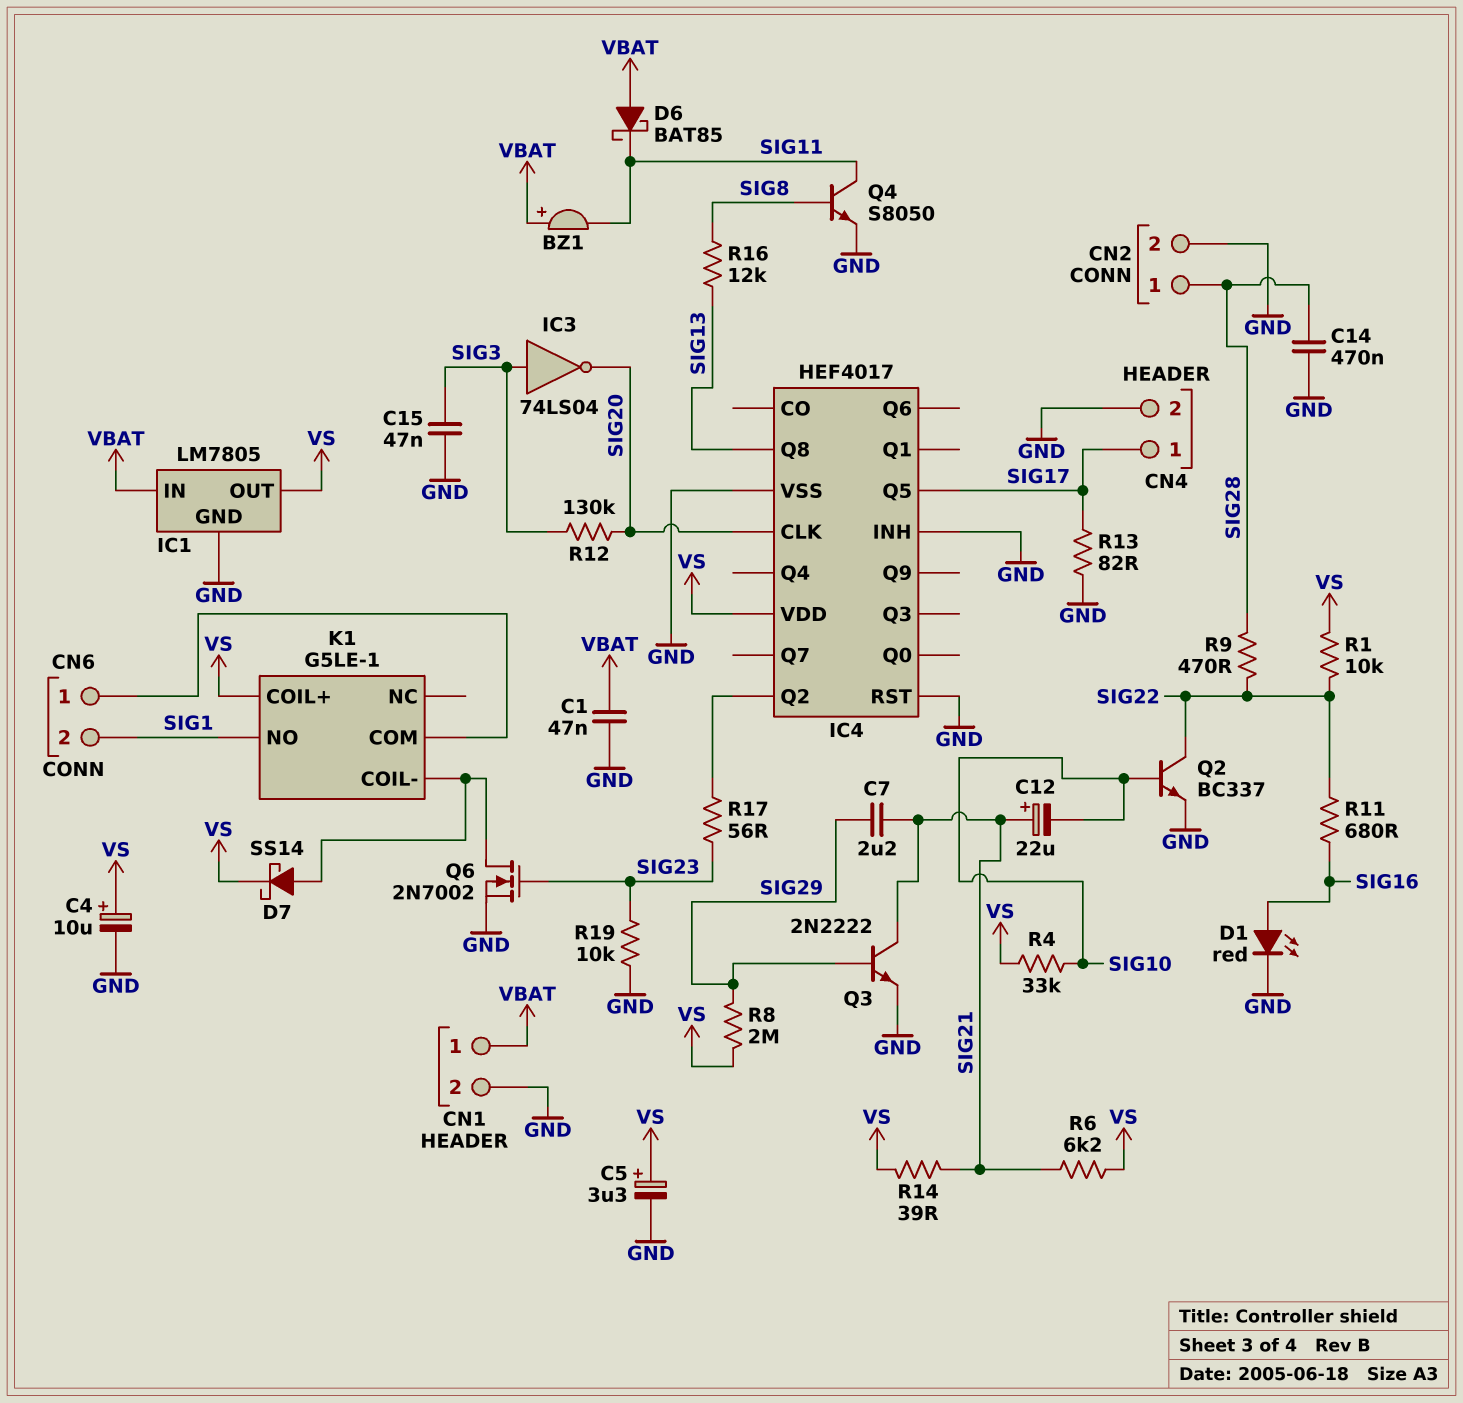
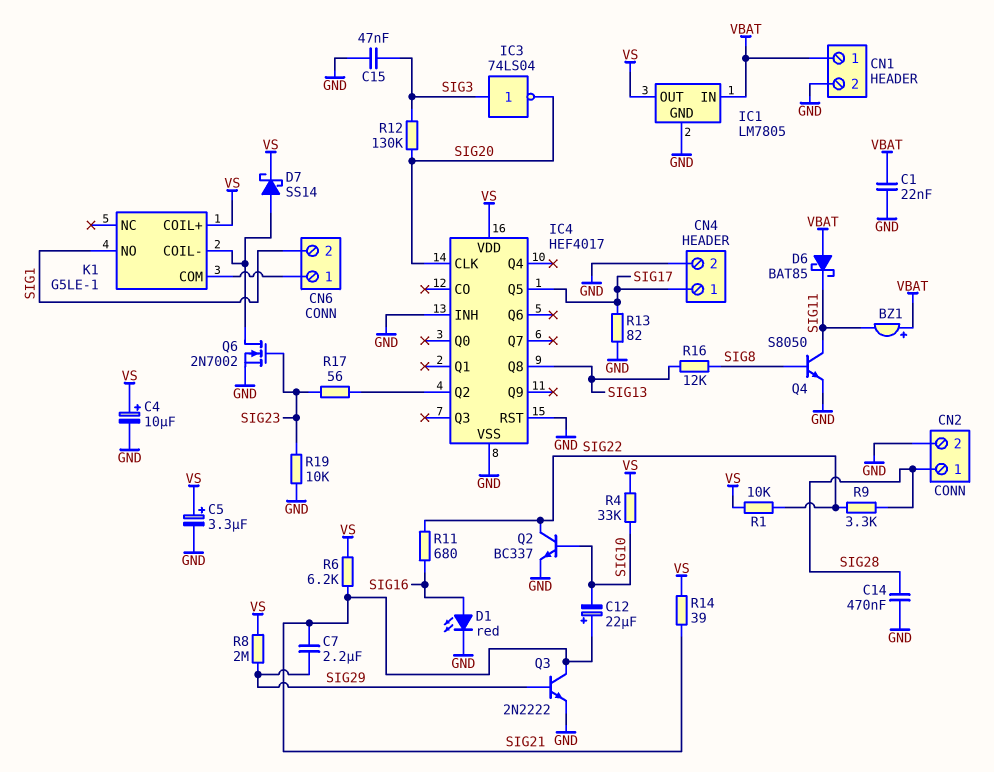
C1: 47nF (GND, VBAT) -> 22nF (GND, VBAT)
R9: 470 (SIG22, SIG28) -> 3.3k (SIG22, SIG28)

